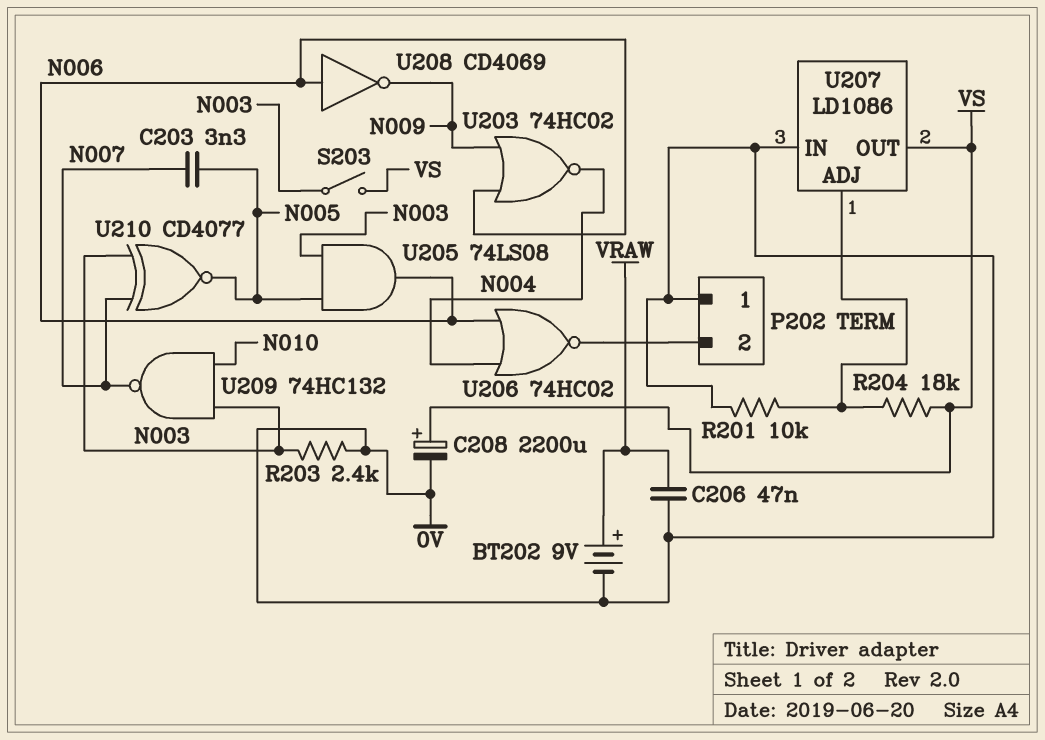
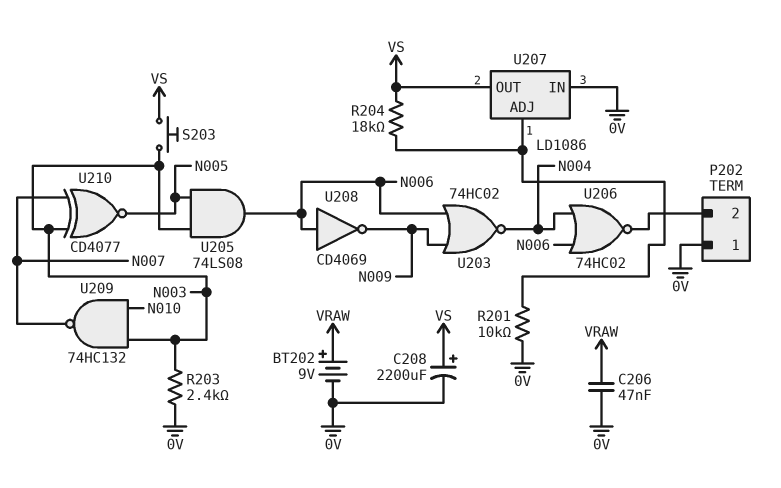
C203: 3.3nF (N005, N007) -> none
S203: switch (N003, VS) -> button (N003, VS)

